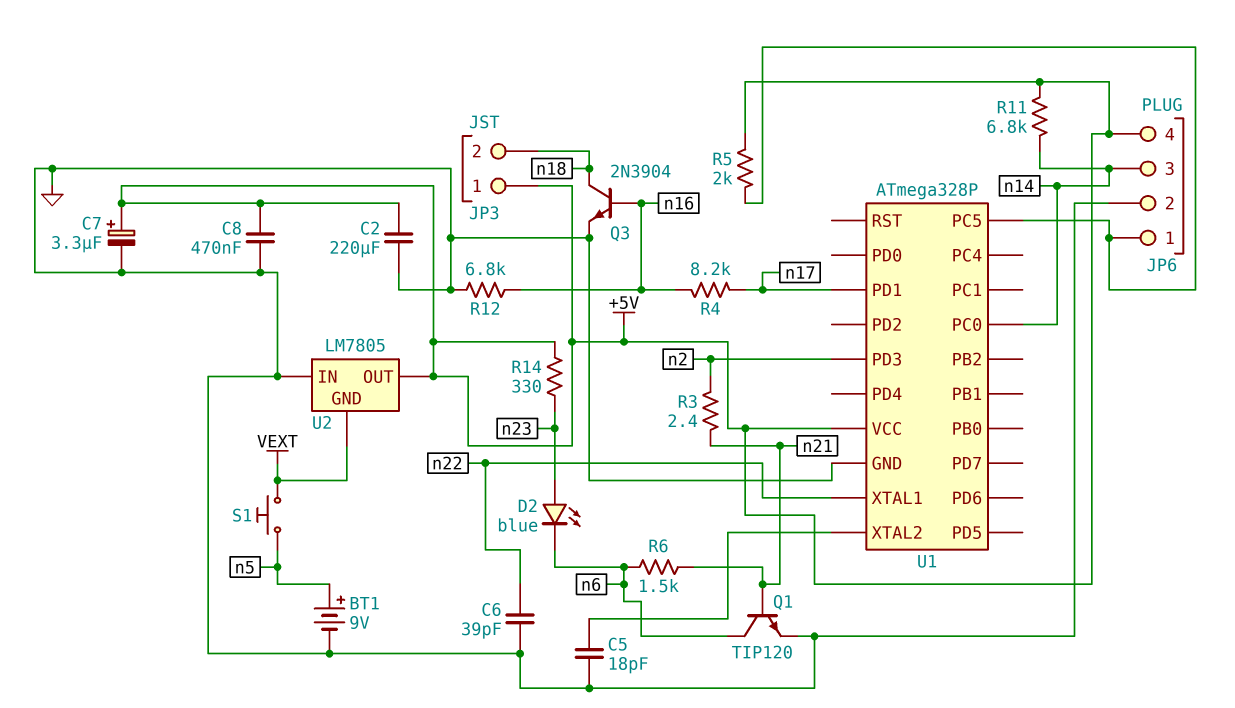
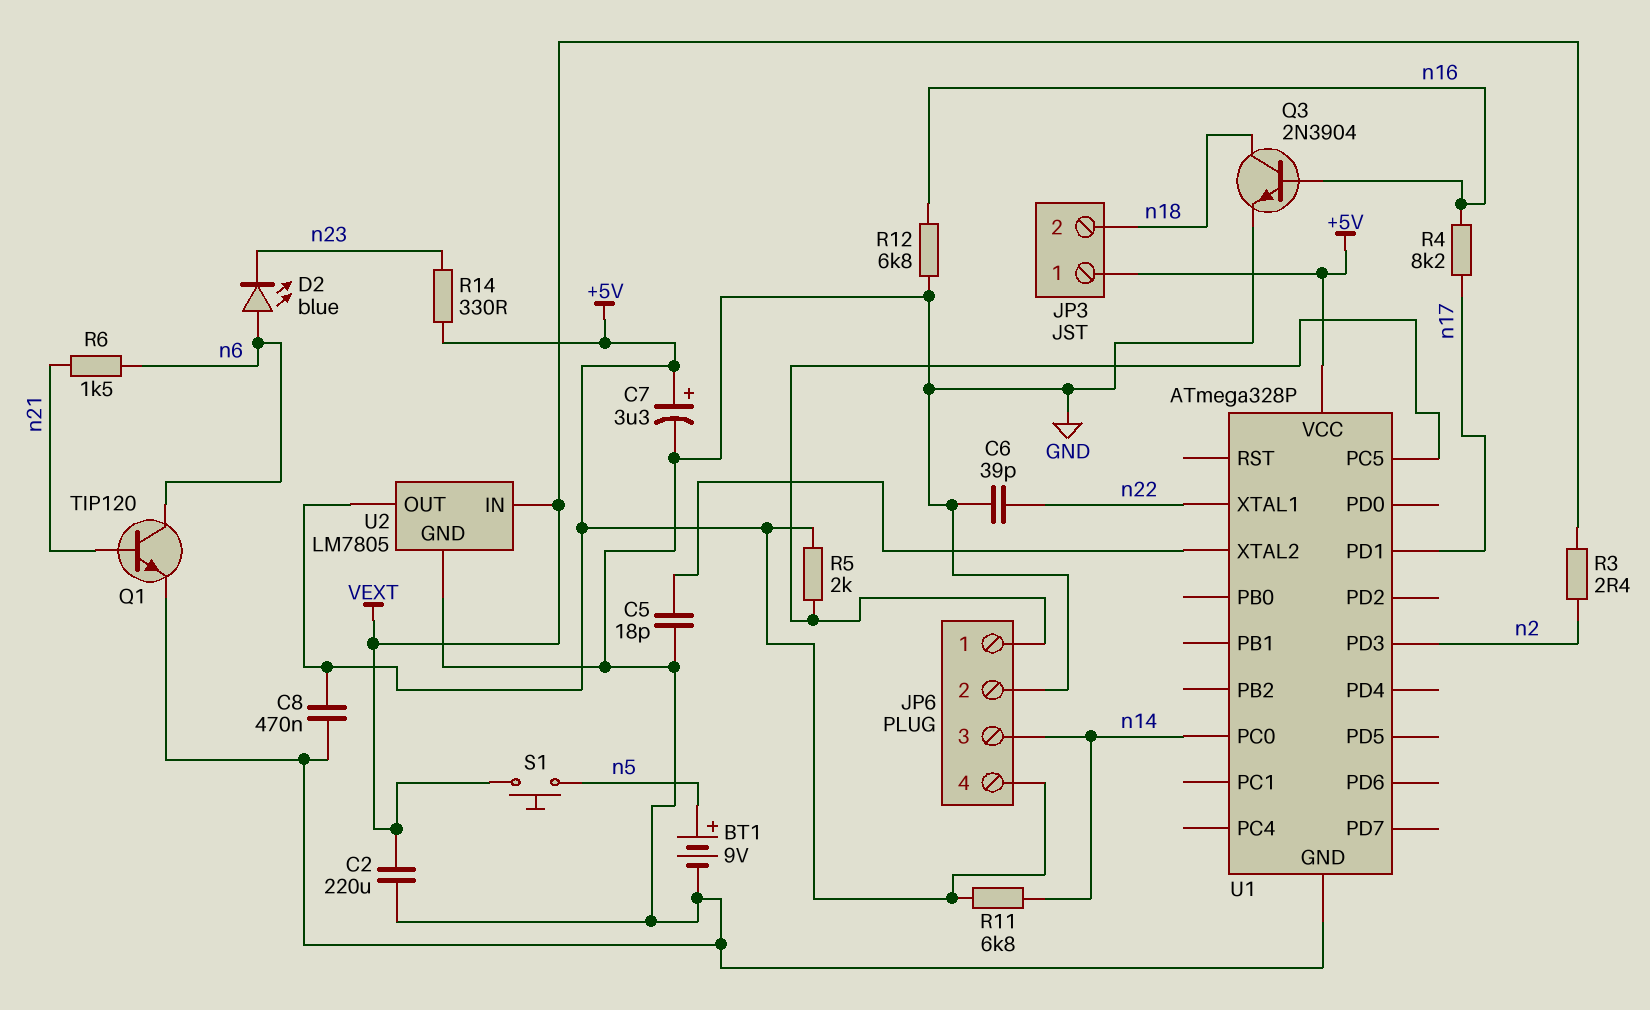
C2: 220uF (+5V, GND) -> 220uF (GND, VEXT)
D2: LED blue (A n23, K n6) -> LED blue (A n6, K n23)
R3: 2.4 (n2, n21) -> 2.4 (VEXT, n2)
U2 pin GND: VEXT -> GND
U2 pin IN: GND -> VEXT

